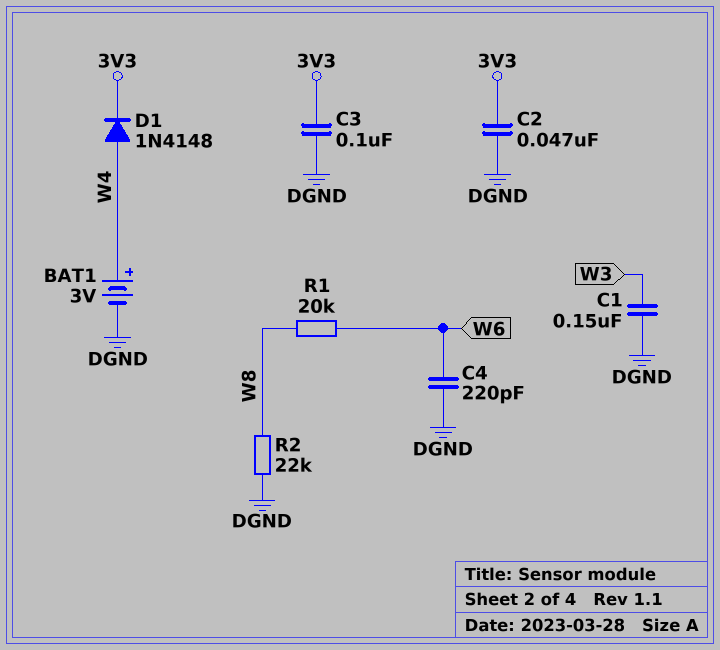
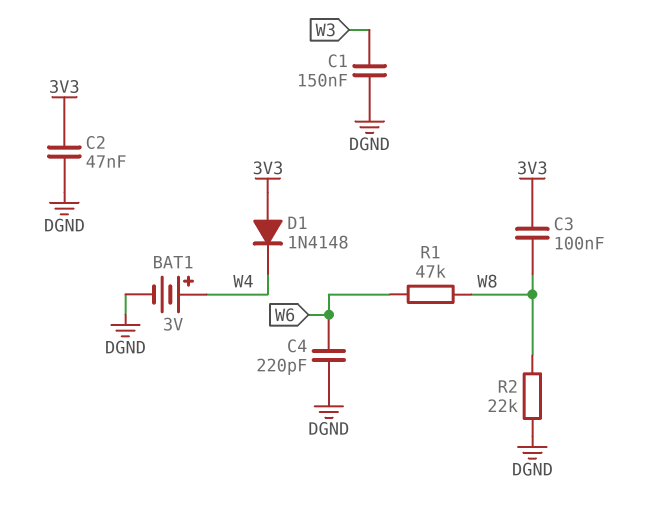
C3: 100nF (3V3, DGND) -> 100nF (3V3, W8)
D1: diode 1N4148 (A W4, K 3V3) -> diode 1N4148 (A 3V3, K W4)
R1: 20k (W6, W8) -> 47k (W6, W8)

